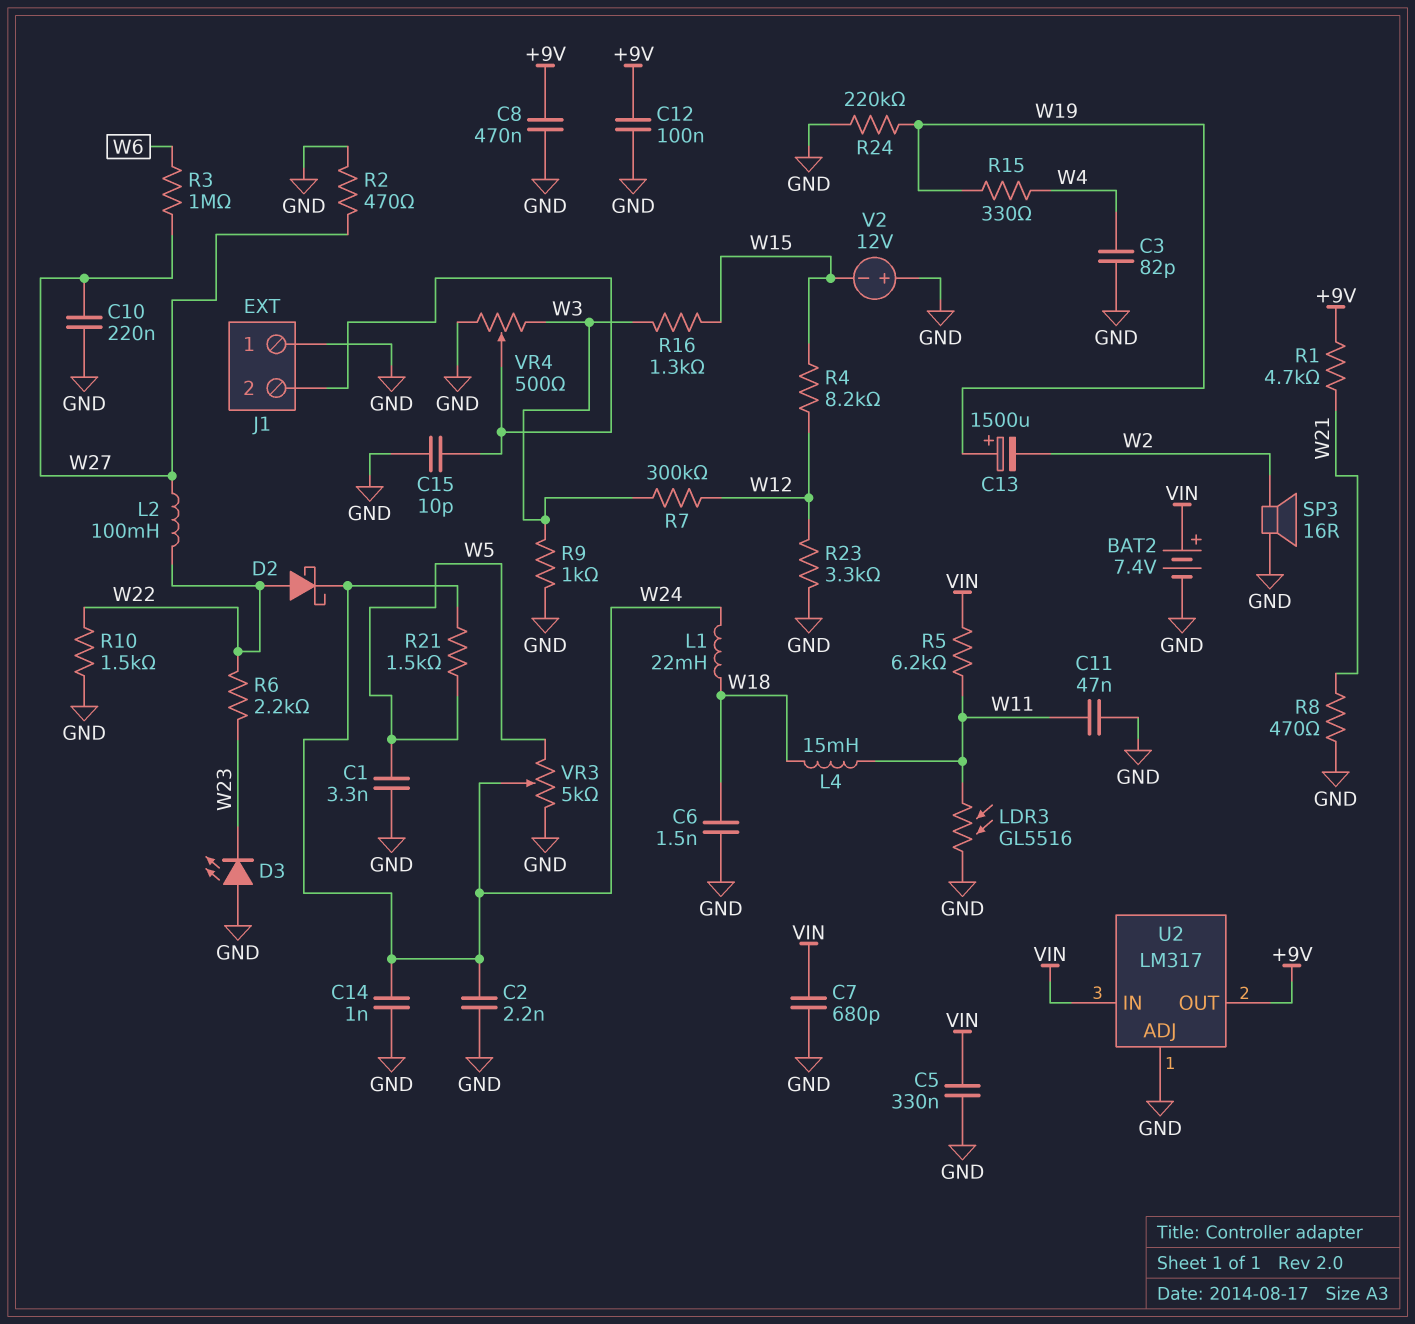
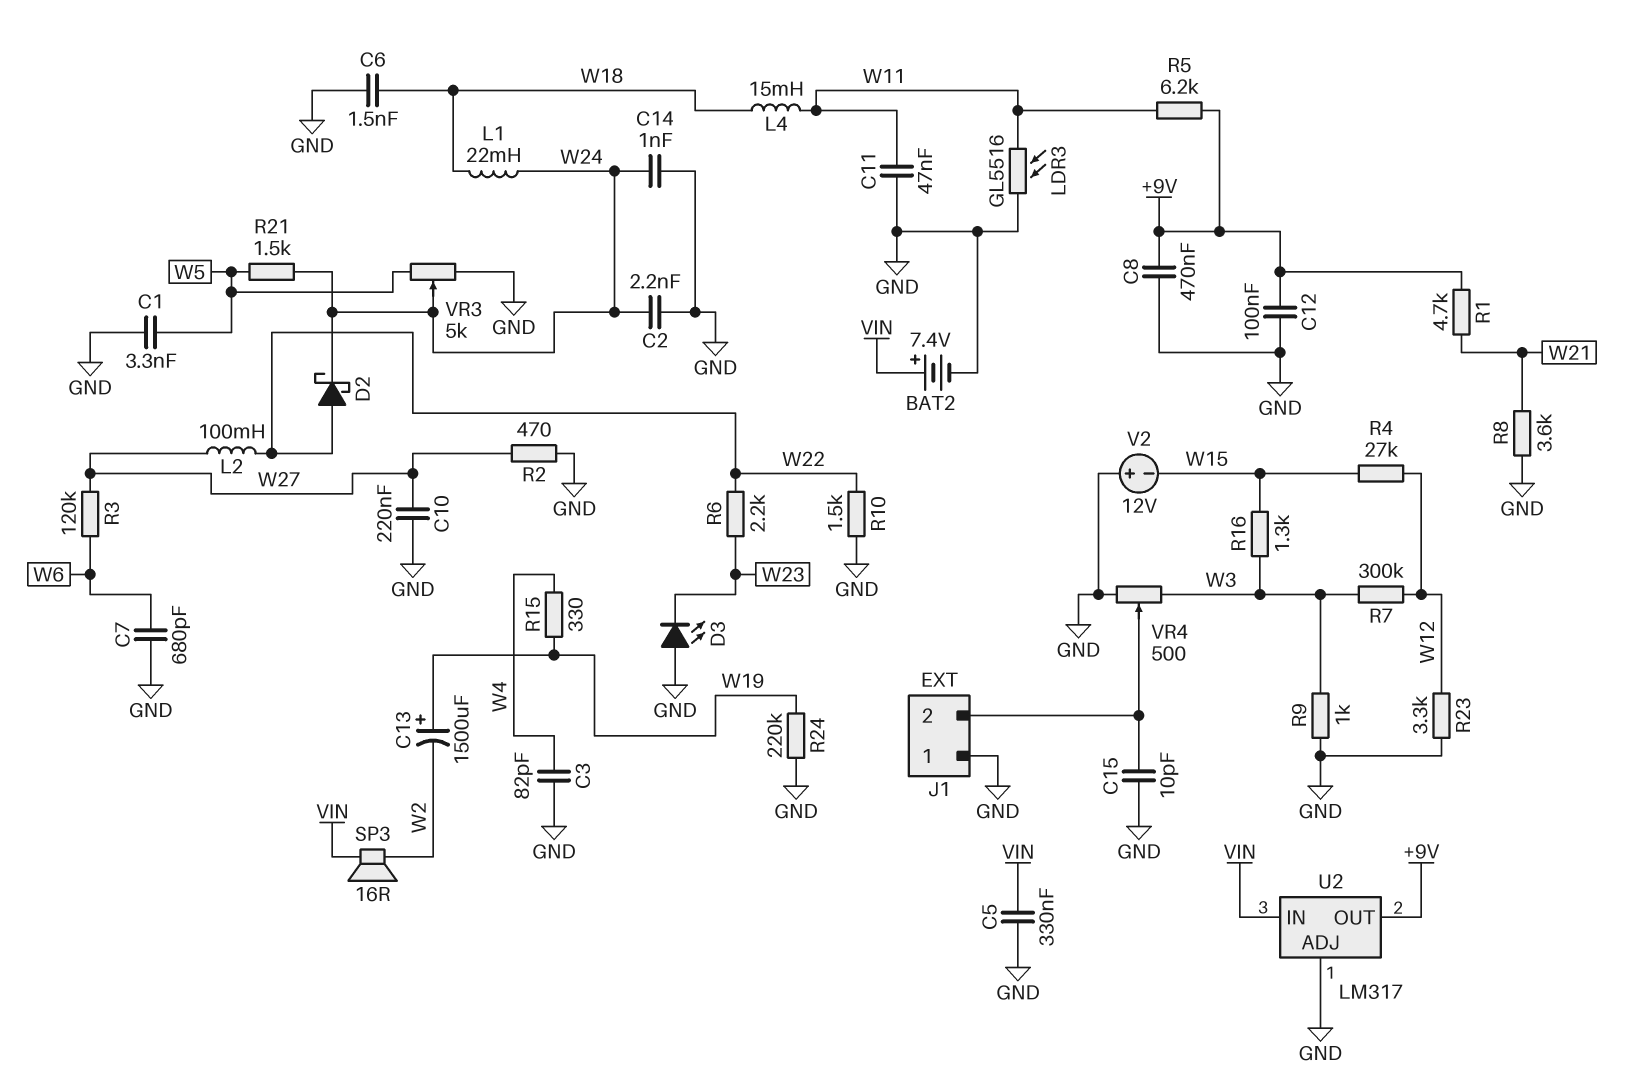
C7: 680pF (GND, VIN) -> 680pF (GND, W6)
R3: 1M (W6, W27) -> 120k (W6, W27)
R4: 8.2k (W12, W15) -> 27k (W12, W15)
R5: 6.2k (VIN, W11) -> 6.2k (+9V, W11)
R8: 470 (GND, W21) -> 3.6k (GND, W21)
SP3: speaker 16R (GND, W2) -> speaker 16R (VIN, W2)

